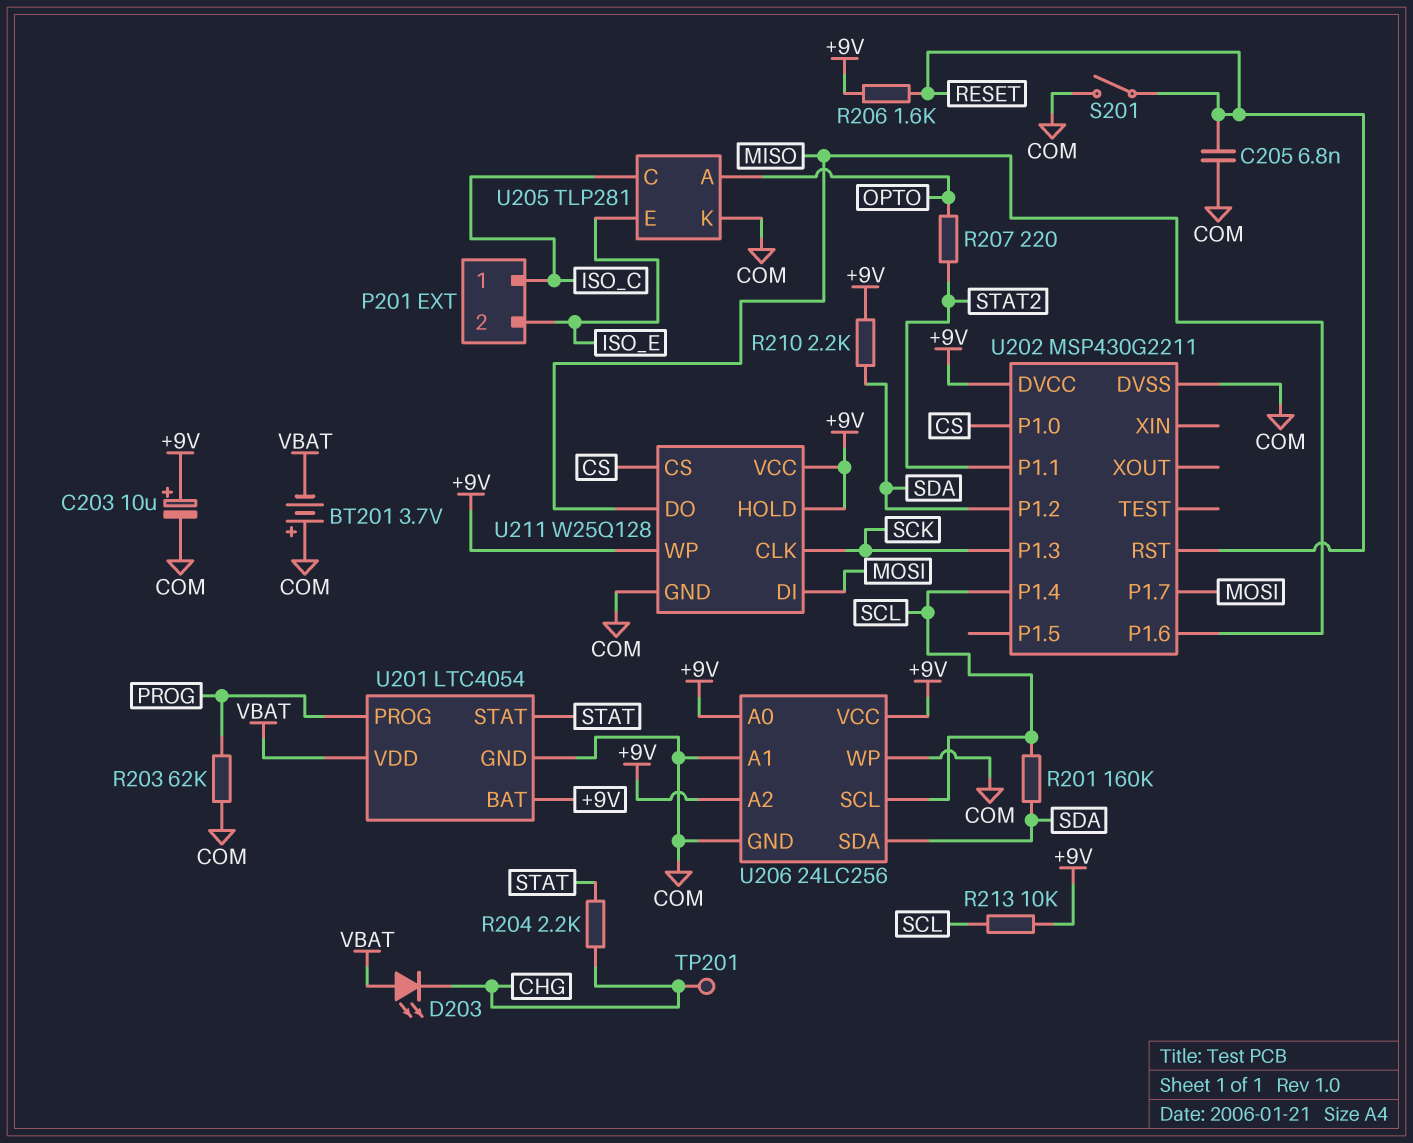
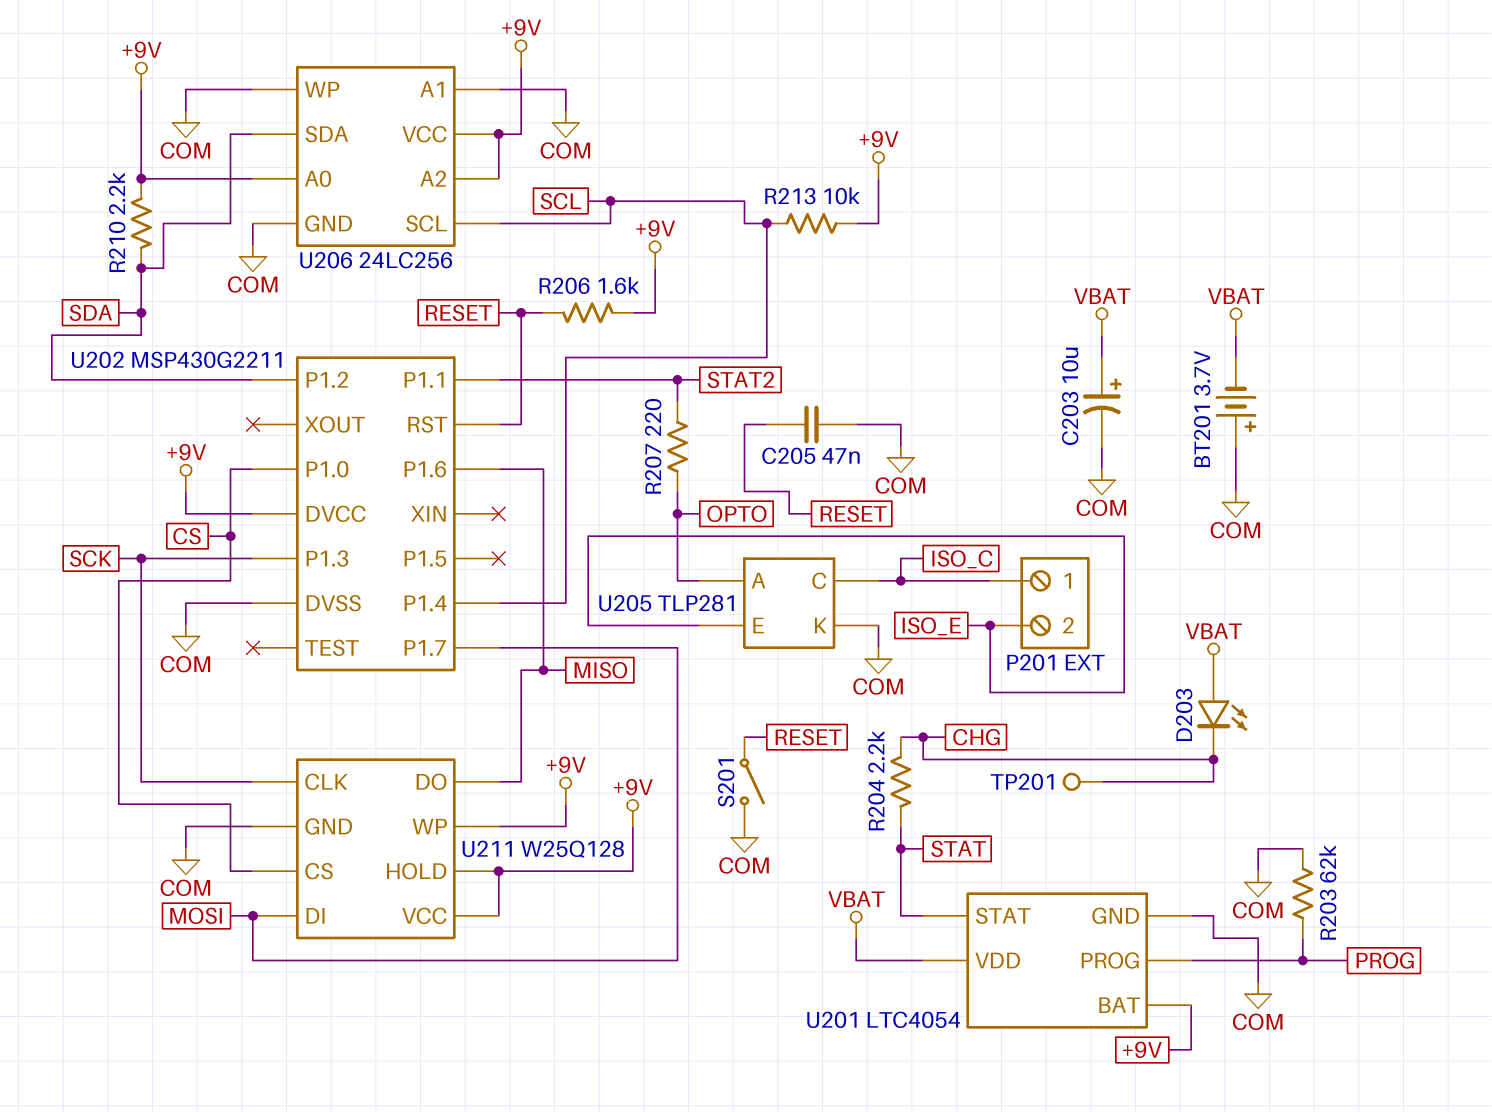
C203: 10uF (plus +9V, minus COM) -> 10uF (plus VBAT, minus COM)
C205: 6.8nF (COM, RESET) -> 47nF (COM, RESET)
R201: 160k (SCL, SDA) -> none

